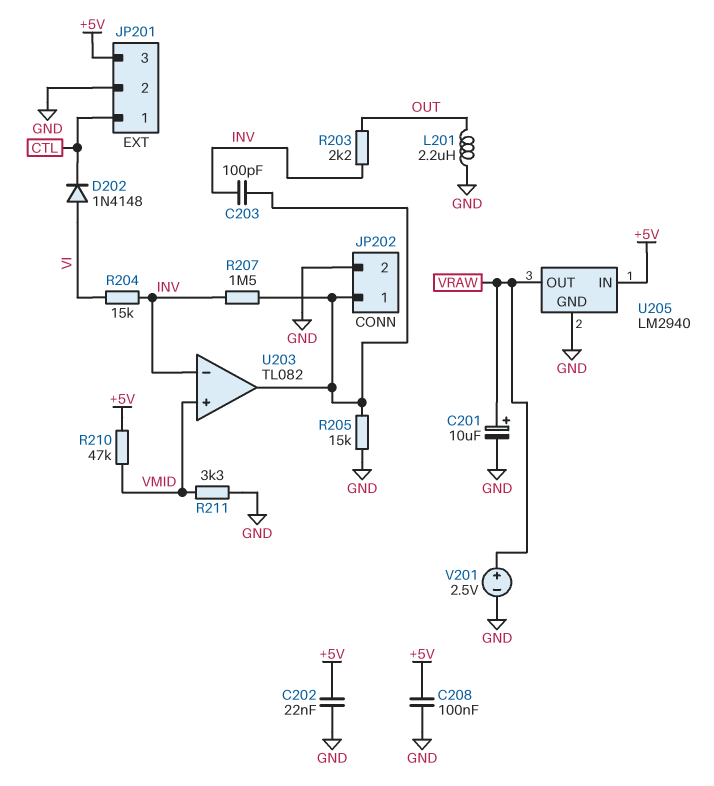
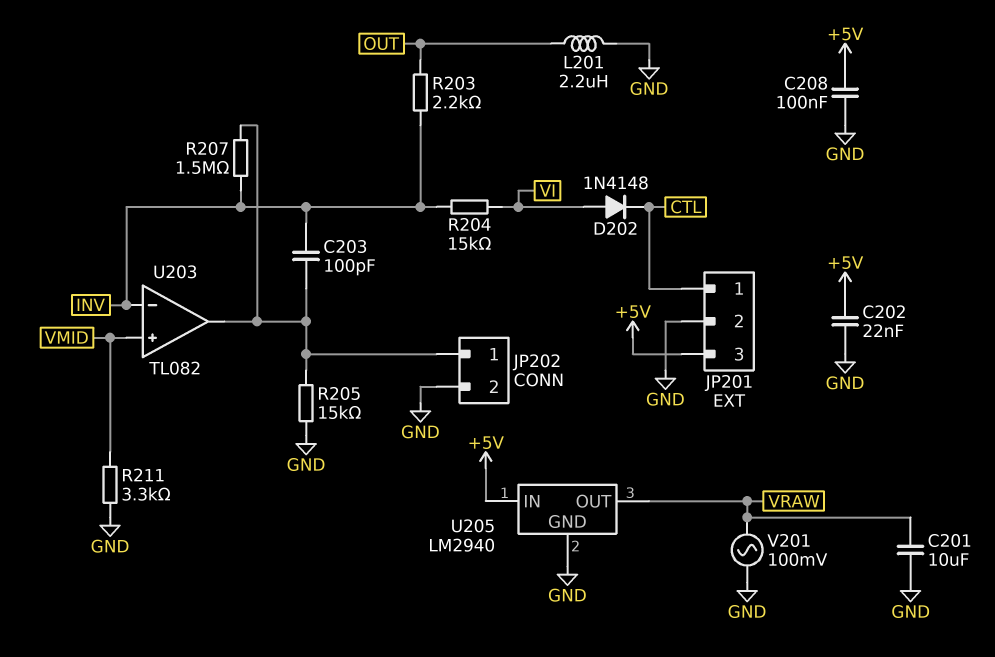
C201: 10uF (plus VRAW, minus GND) -> 10uF (GND, VRAW)
R210: 47k (+5V, VMID) -> none
V201: 2.5V (plus VRAW, minus GND) -> AC 100mV (GND, VRAW)

